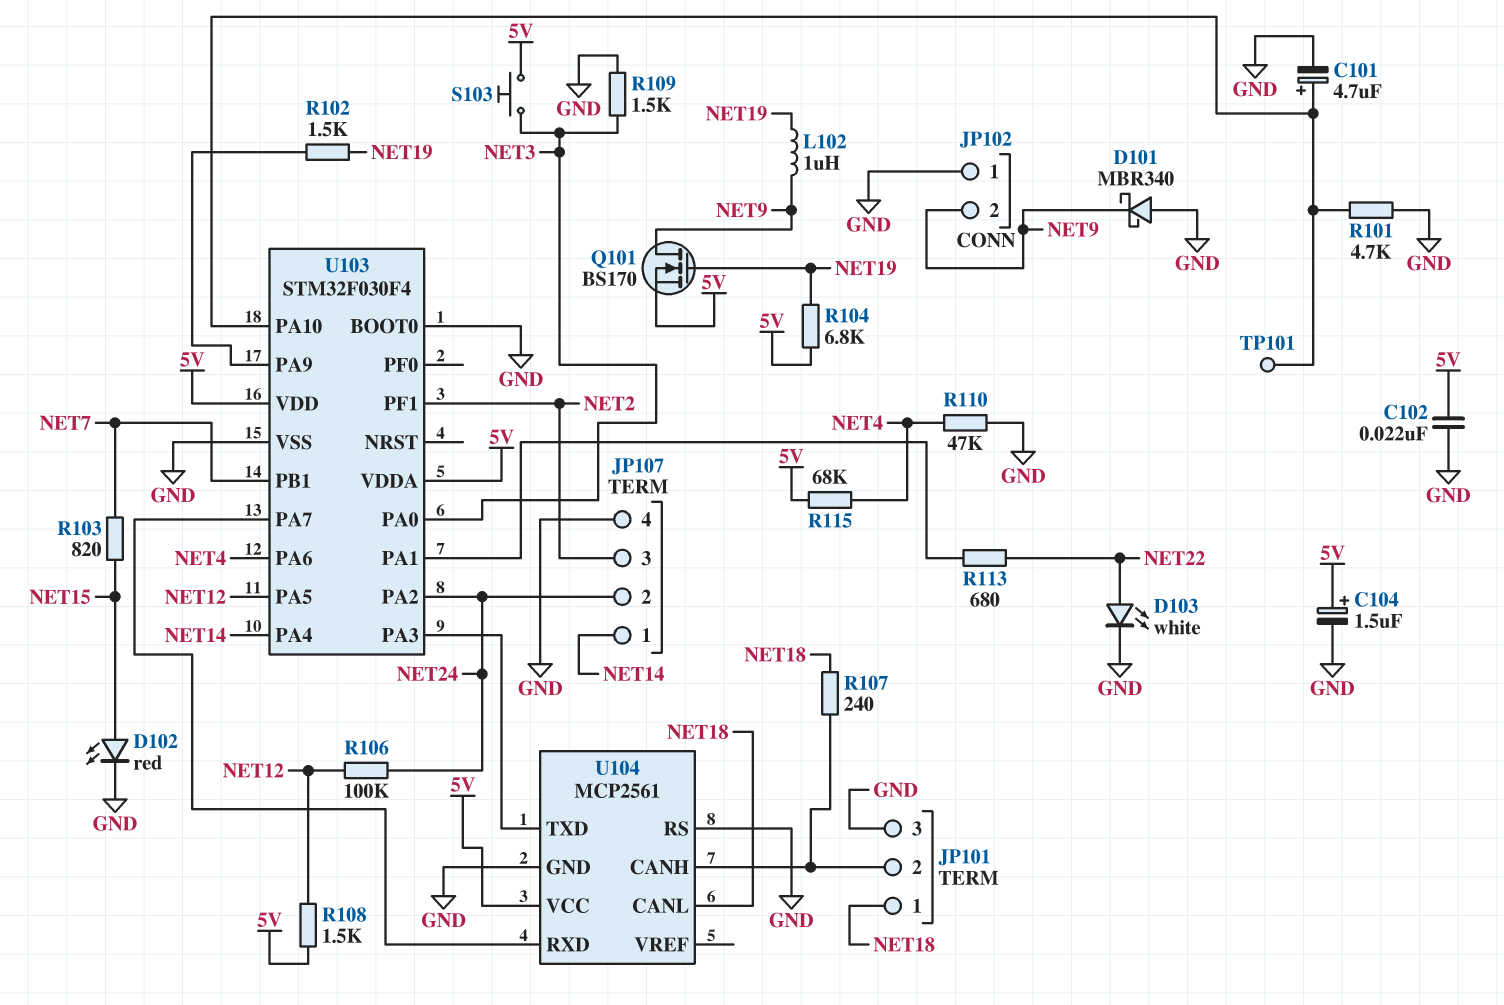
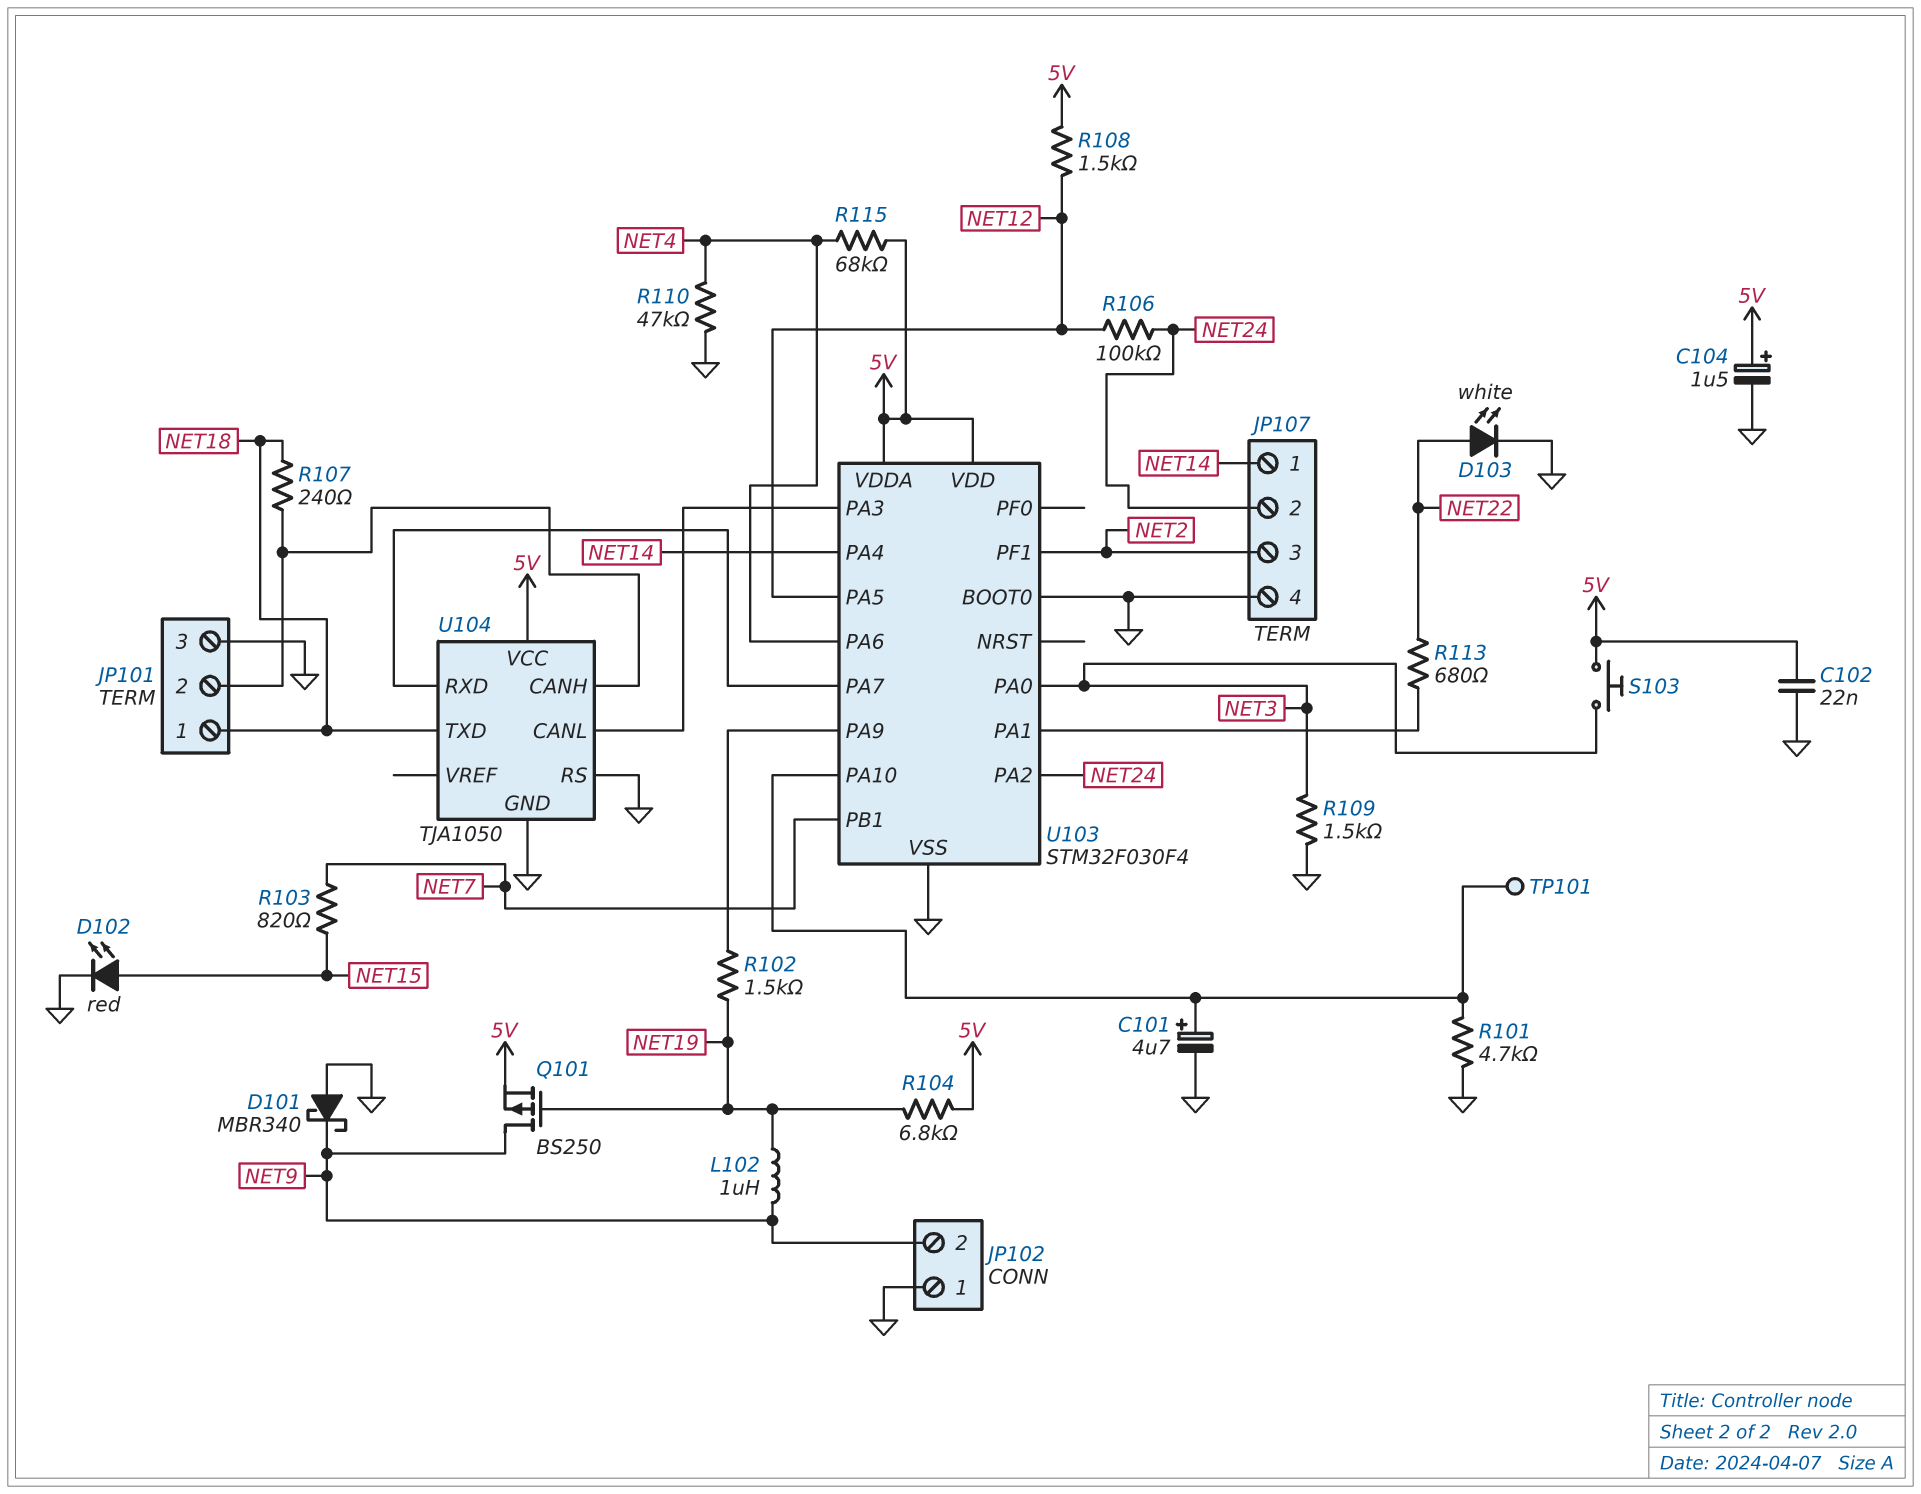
Q101: NMOS BS170 (G NET19, D NET9, S 5V) -> PMOS BS250 (G NET19, D NET9, S 5V)
U104: MCP2561 -> TJA1050
U104 pin CANL: NET18 -> U103/PA3
U104 pin TXD: U103/PA3 -> NET18

